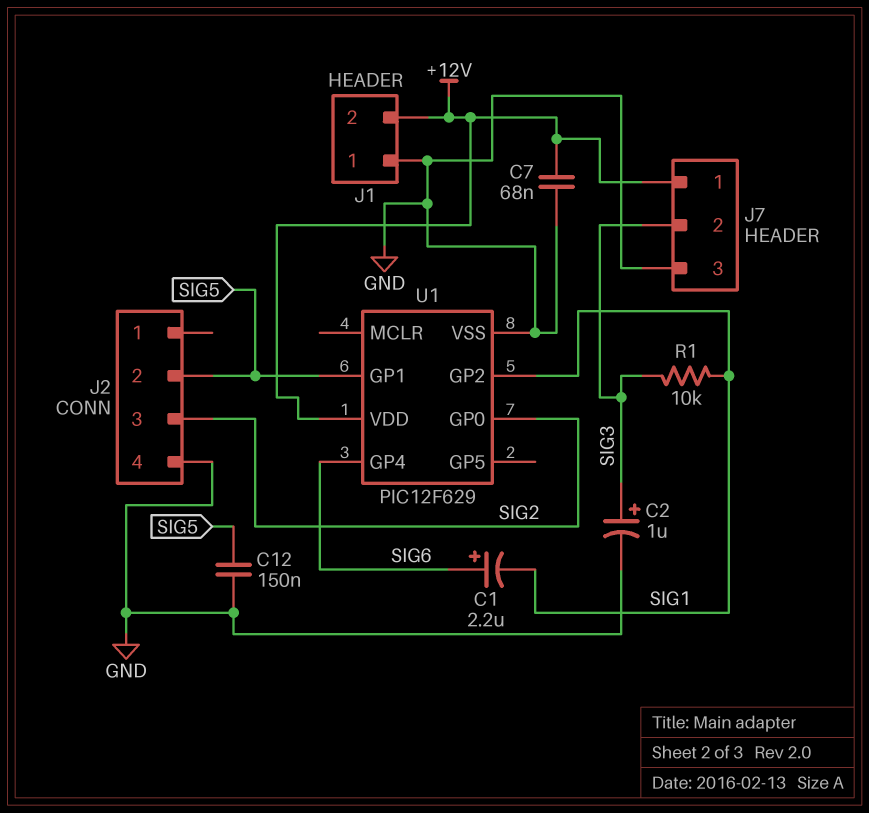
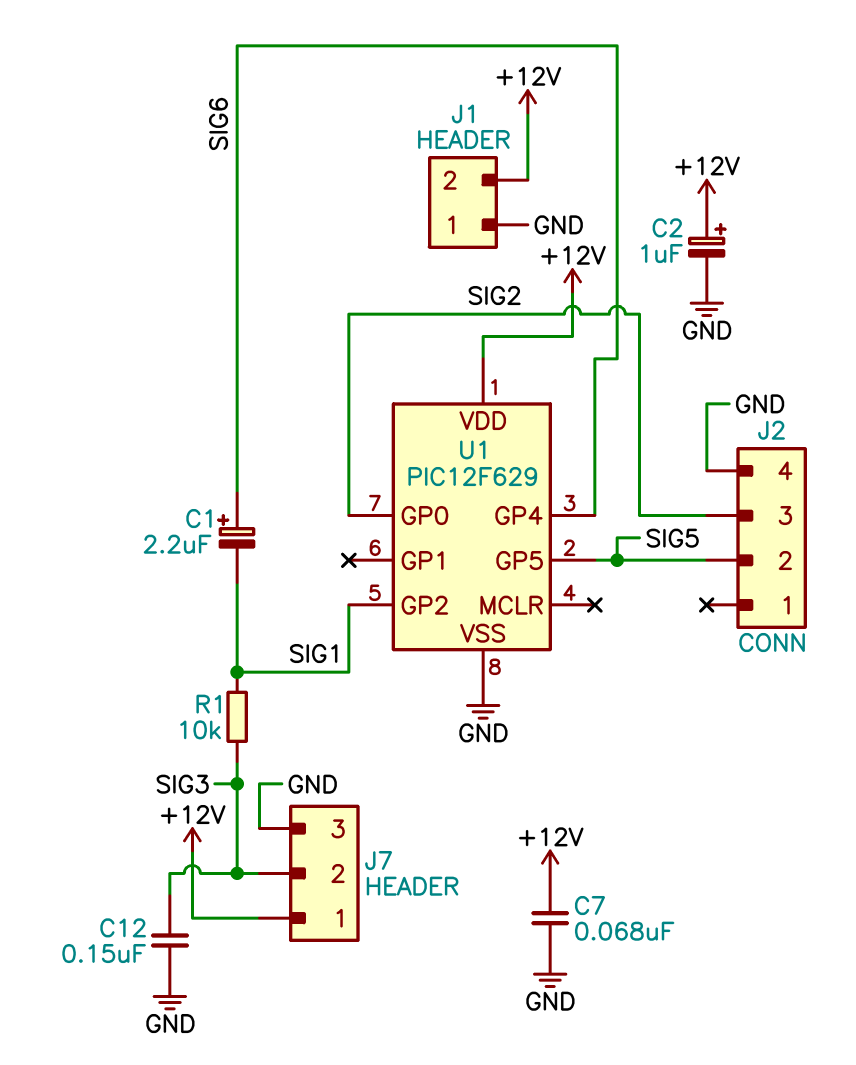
C2: 1uF (plus SIG3, minus GND) -> 1uF (plus +12V, minus GND)
C12: 150nF (GND, SIG5) -> 150nF (GND, SIG3)
U1 pin GP1: SIG5 -> none
U1 pin GP5: none -> SIG5

